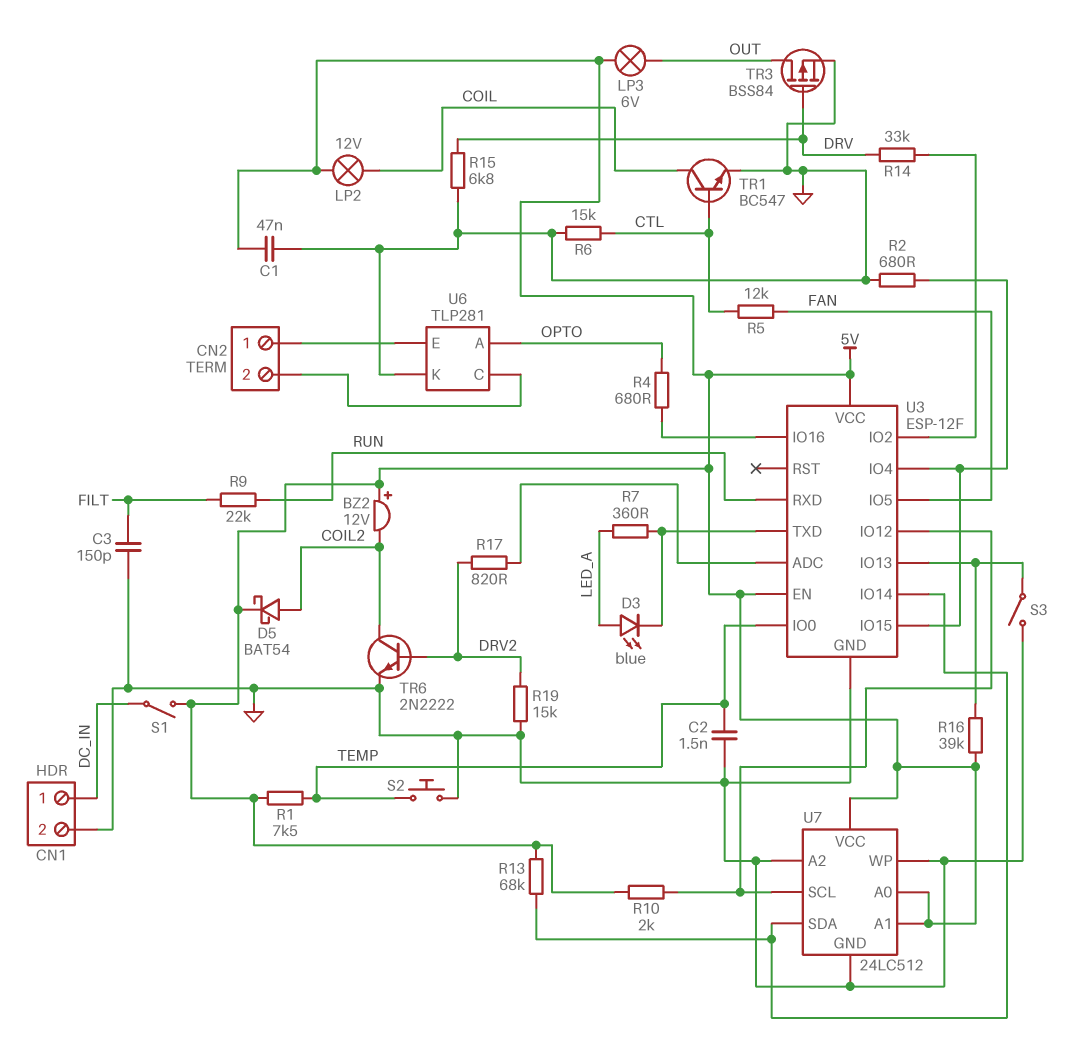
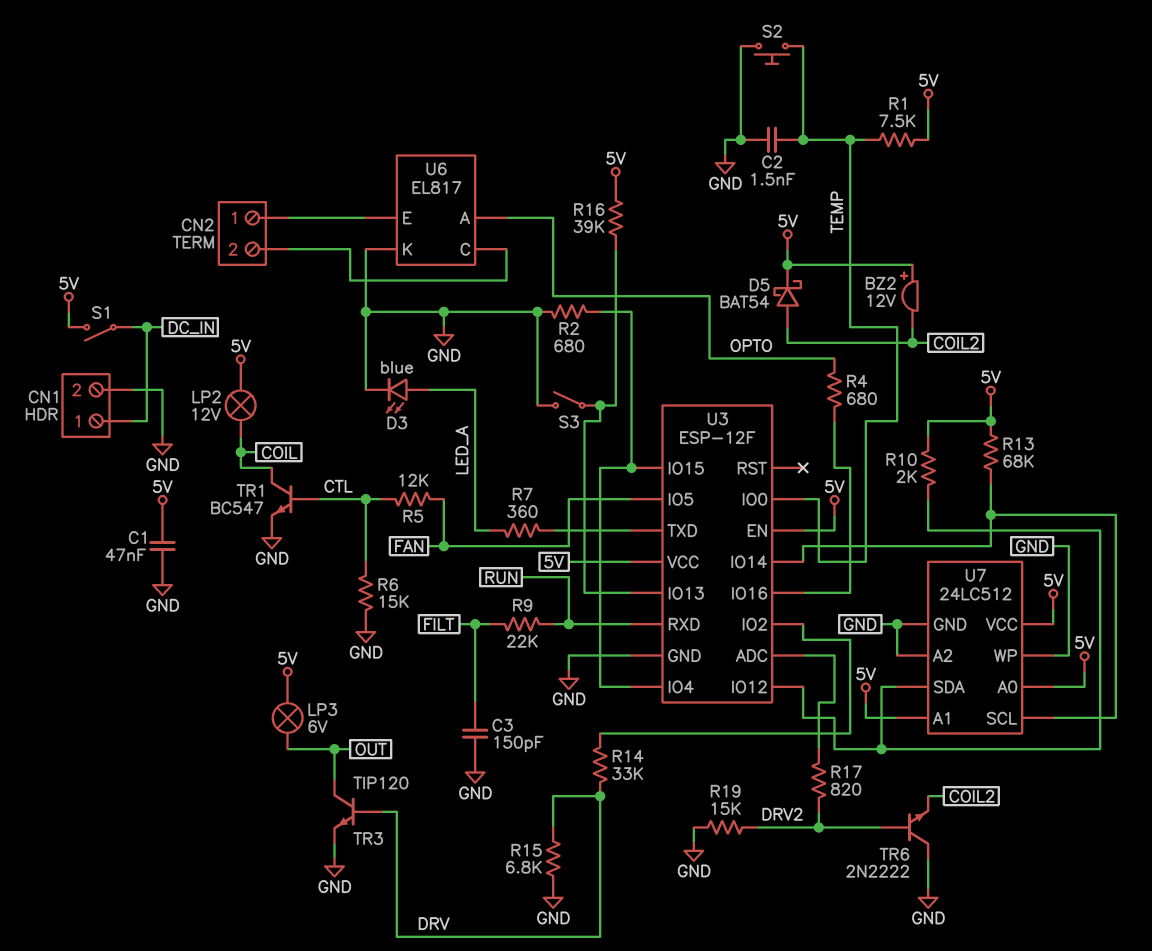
D3: LED blue (A LED_A, K U3/TXD) -> LED blue (A LED_A, K GND)
TR3: PMOS BSS84 (G DRV, D OUT, S GND) -> NPN TIP120 (B DRV, C OUT, E GND)
TR6: NPN 2N2222 (B DRV2, C COIL2, E GND) -> NPN 2N2222 (B DRV2, C GND, E COIL2)
U6: TLP281 -> EL817
U7 pin SCL: U3/IO12 -> U3/IO14
U7 pin SDA: U3/IO14 -> U3/IO12

